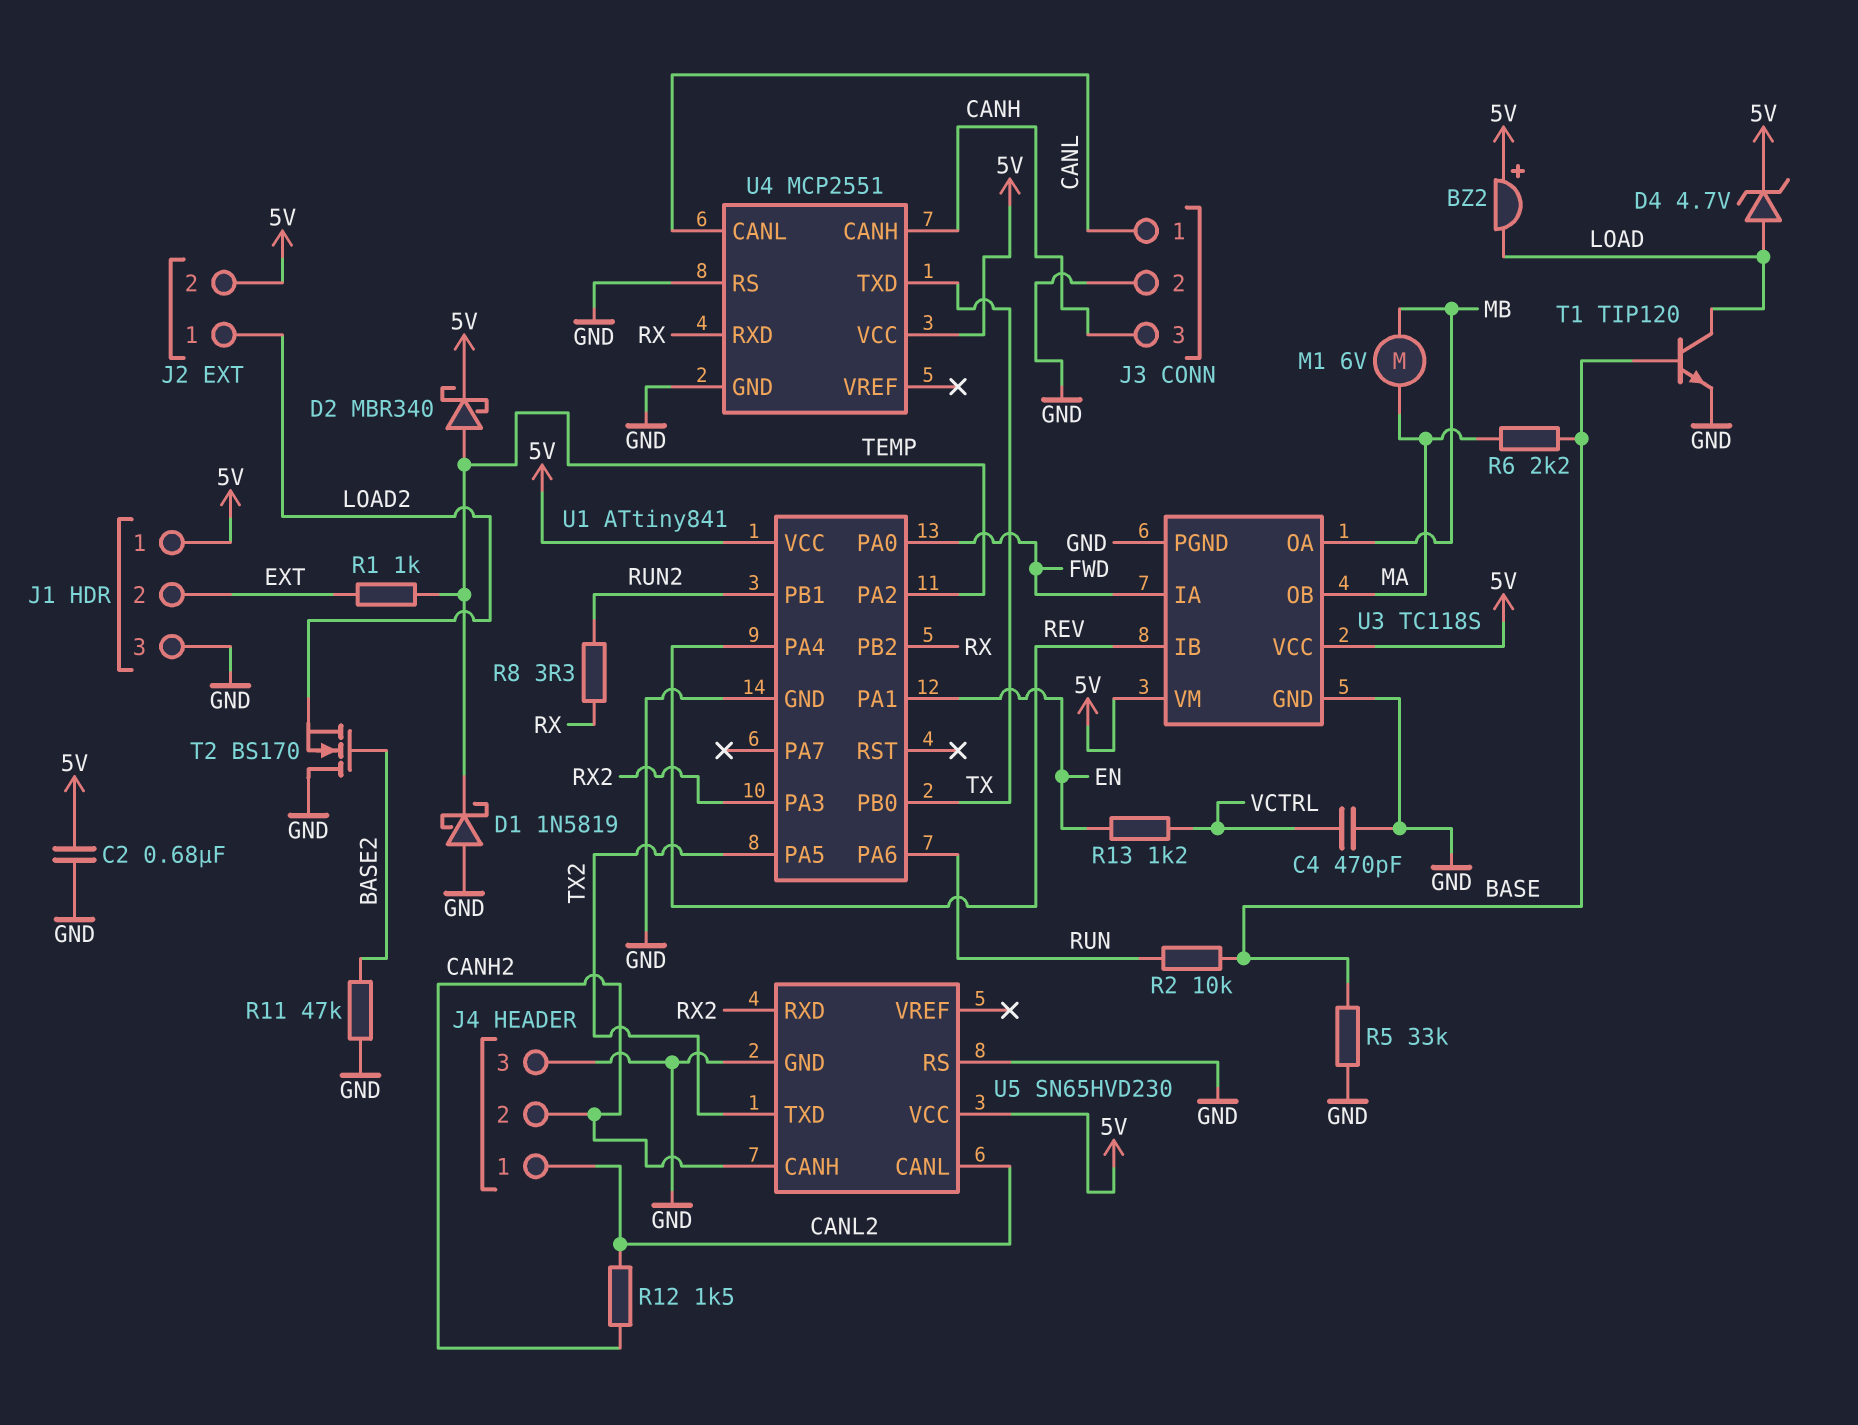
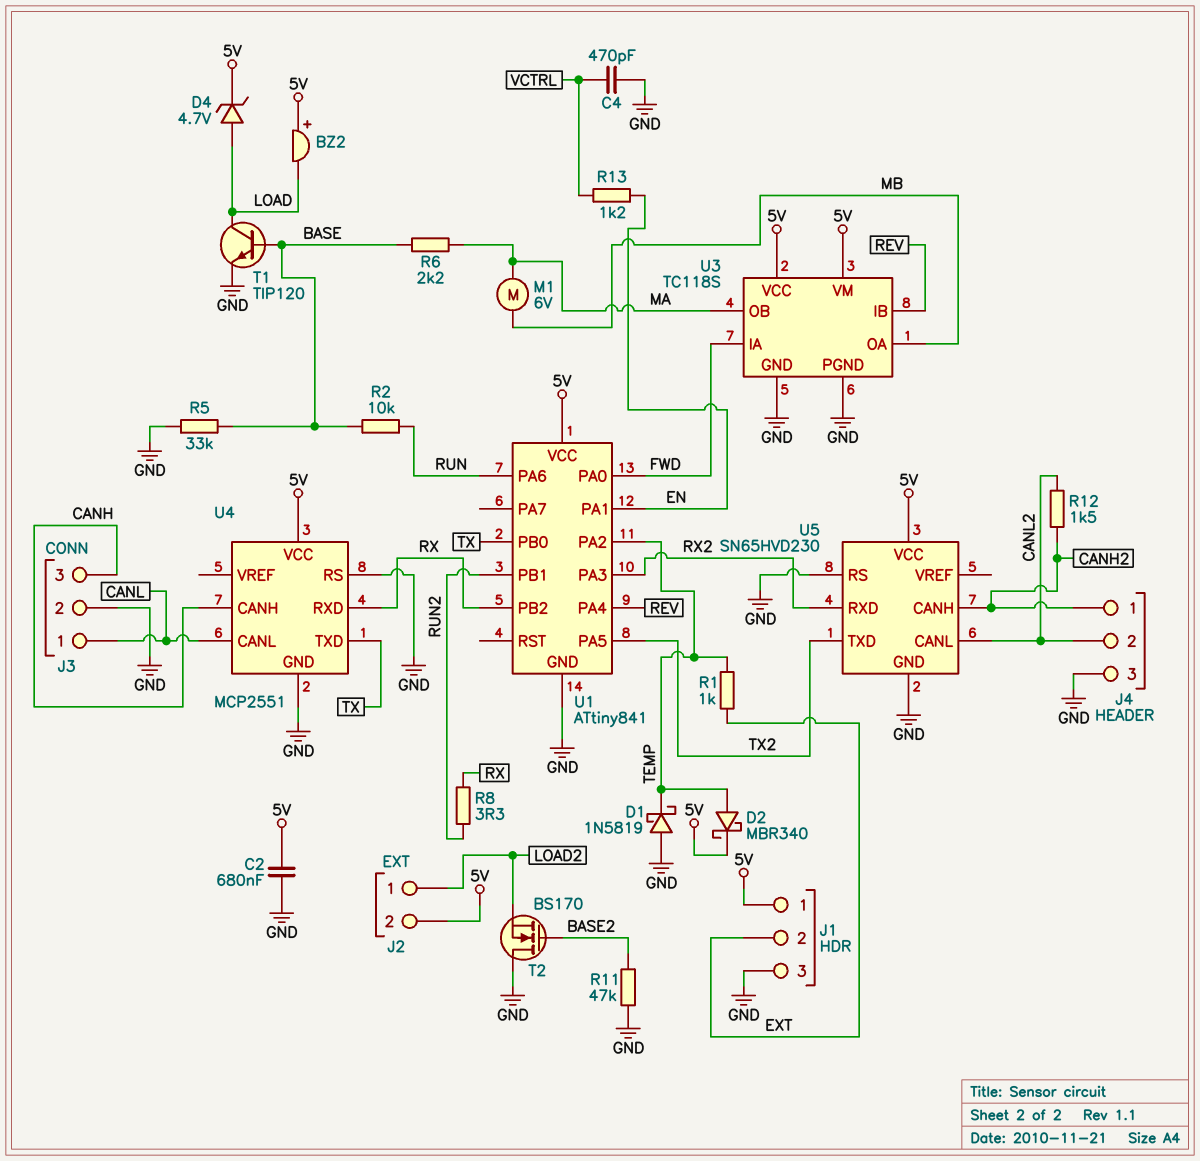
J4 pin 1: CANL2 -> CANH2
J4 pin 2: CANH2 -> CANL2

